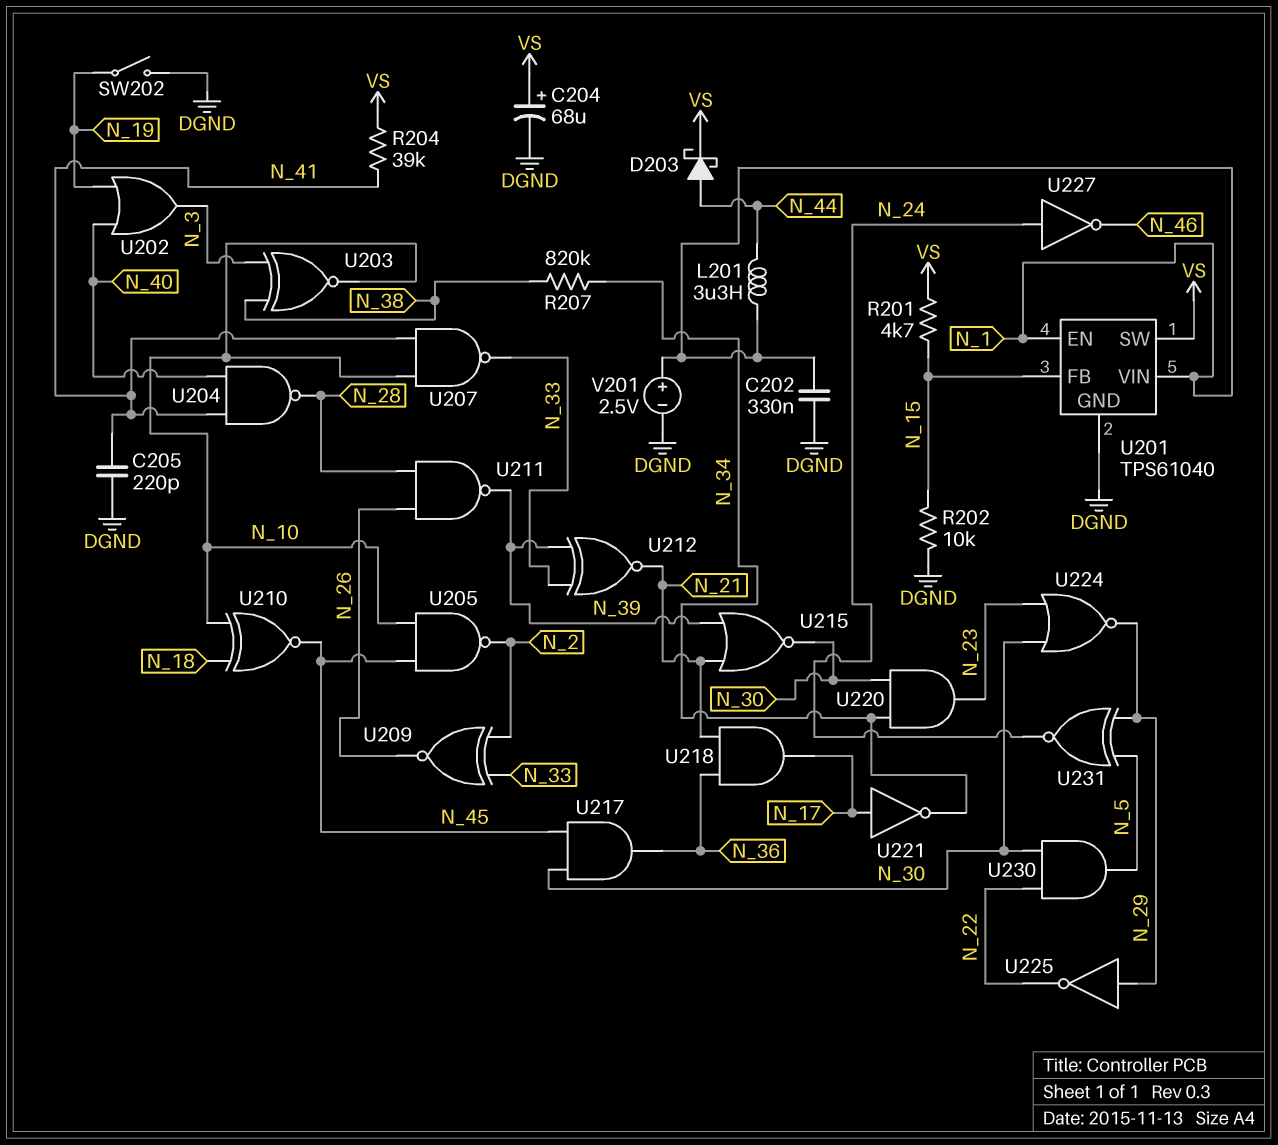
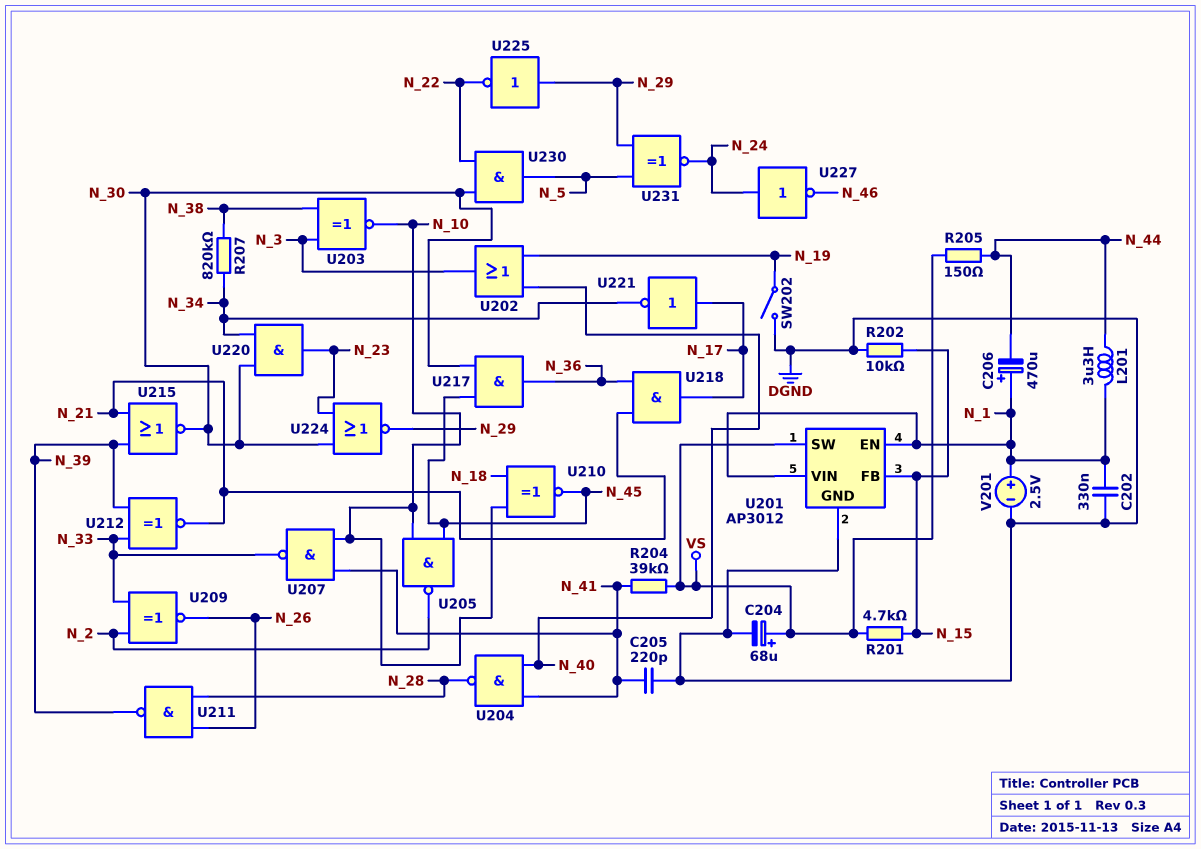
C206: none -> 470uF (plus N_1, minus N_44)
D203: schottky (A N_44, K VS) -> none
R205: none -> 150 (N_44, VS)
U201: TPS61040 -> AP3012

